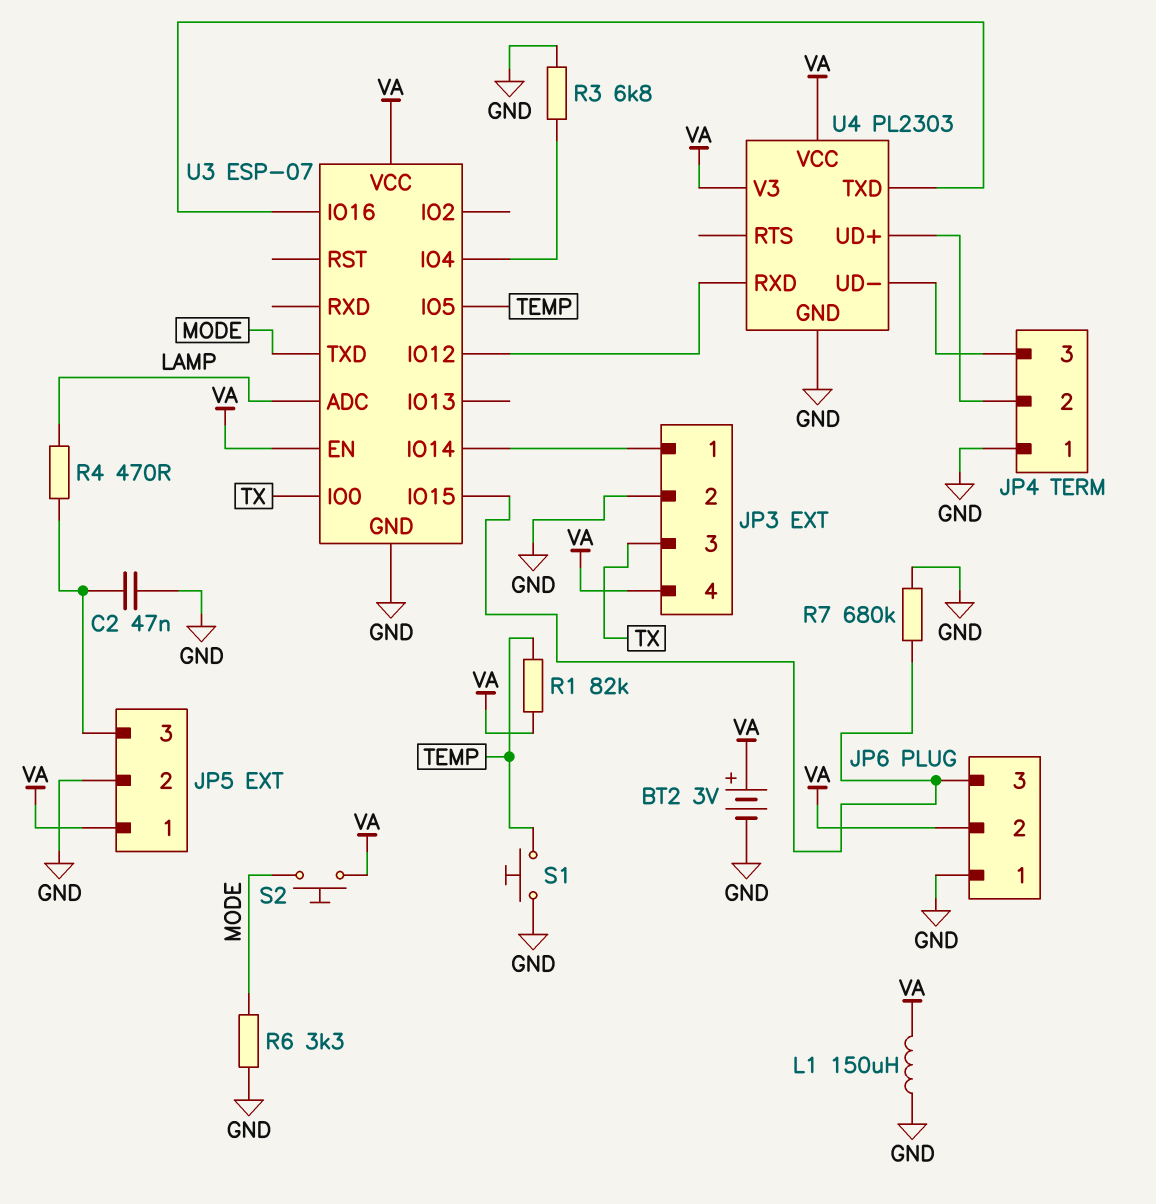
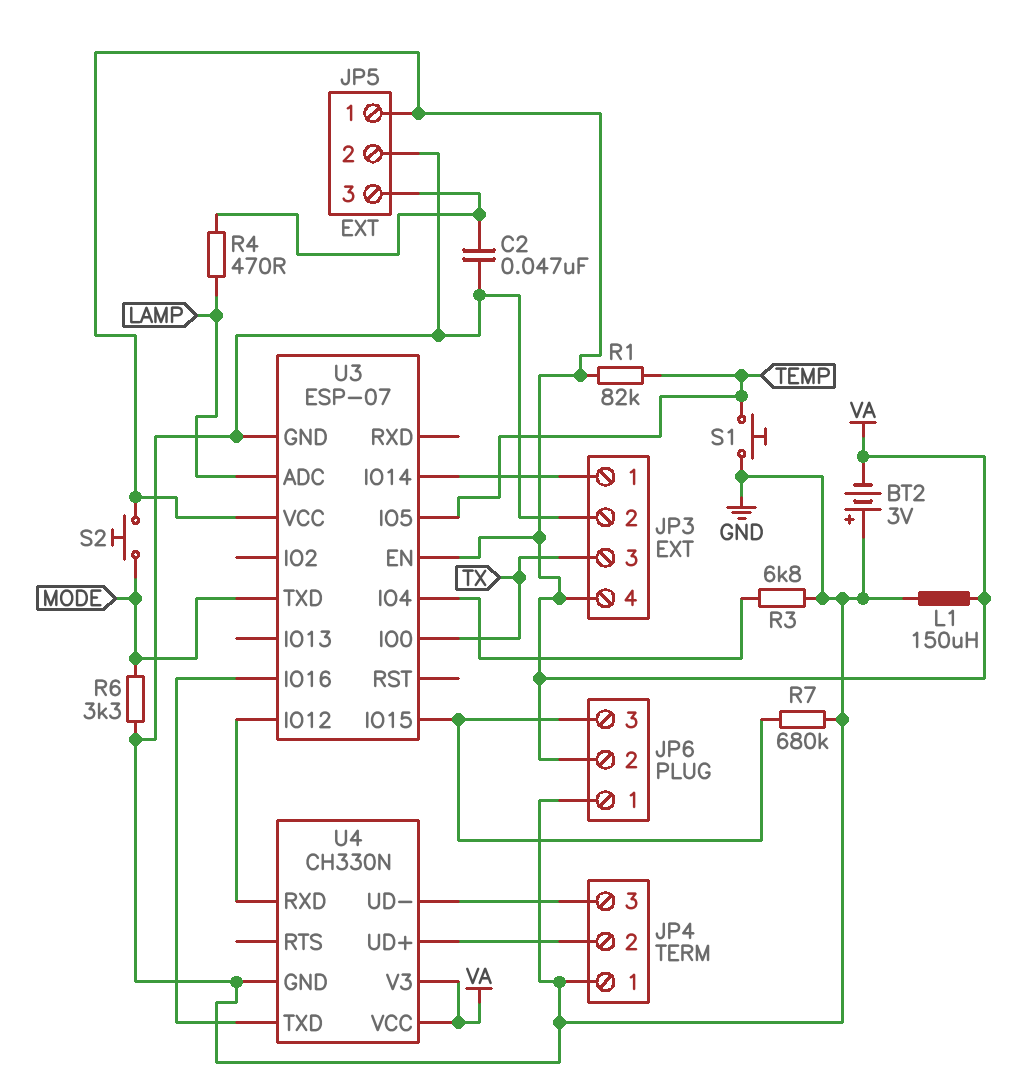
BT2: 3V (plus VA, minus GND) -> 3V (plus GND, minus VA)
U4: PL2303 -> CH330N

